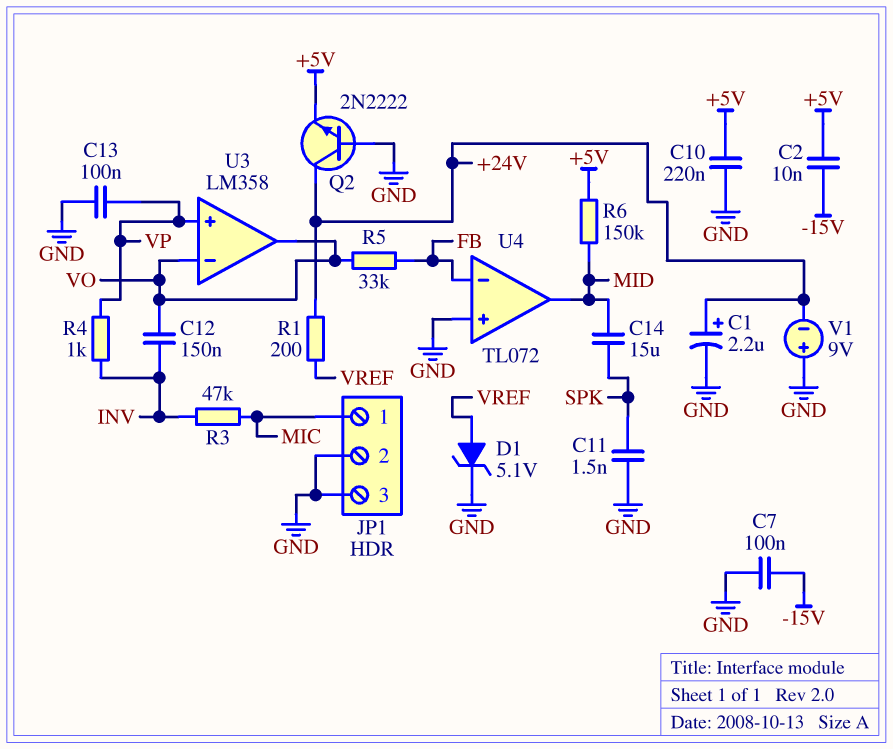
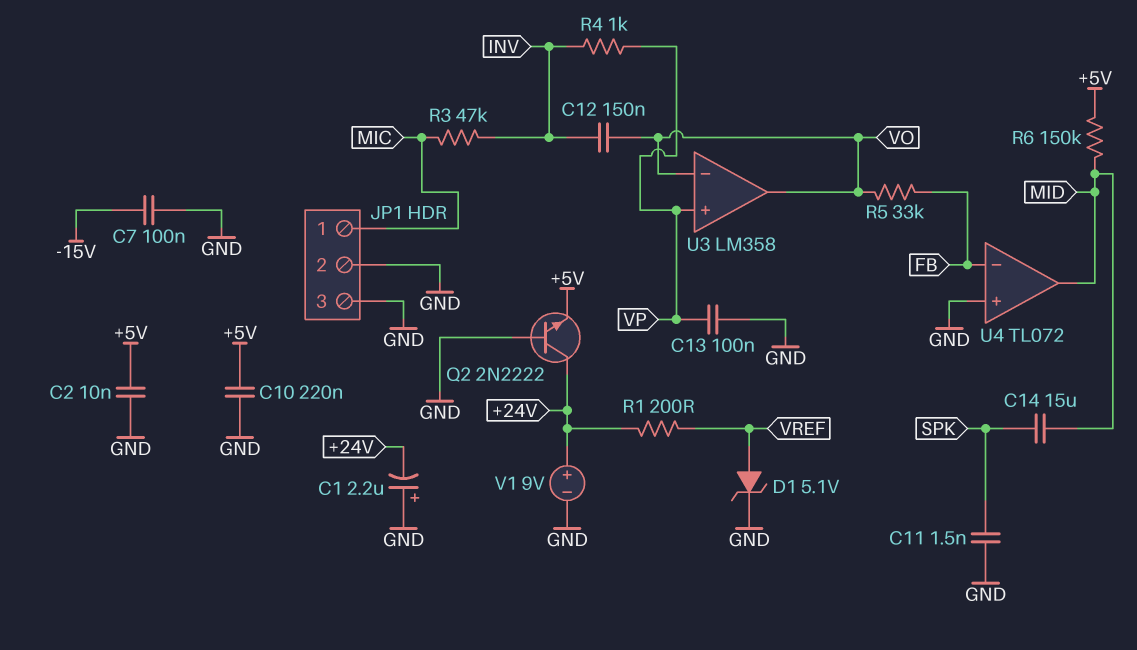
C1: 2.2uF (plus +24V, minus GND) -> 2.2uF (plus GND, minus +24V)
C2: 10nF (+5V, -15V) -> 10nF (+5V, GND)
V1: 9V (plus GND, minus +24V) -> 9V (plus +24V, minus GND)

